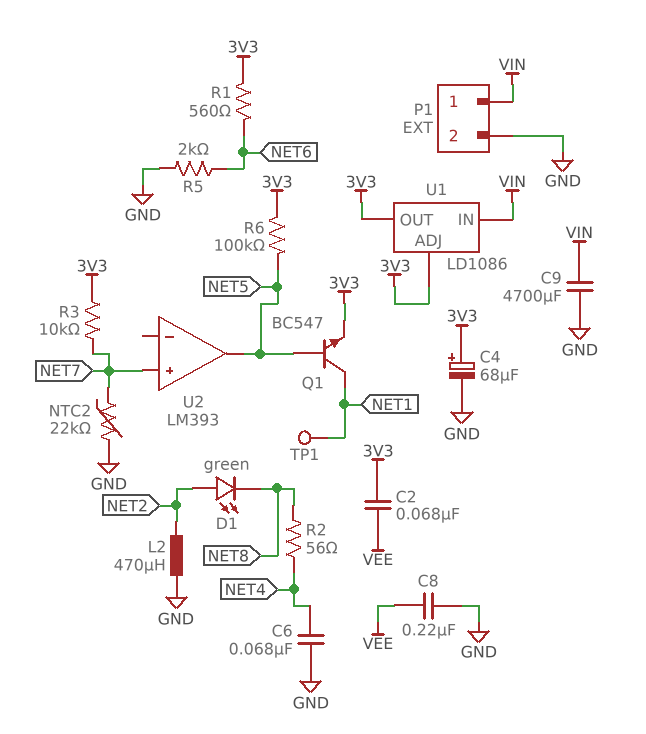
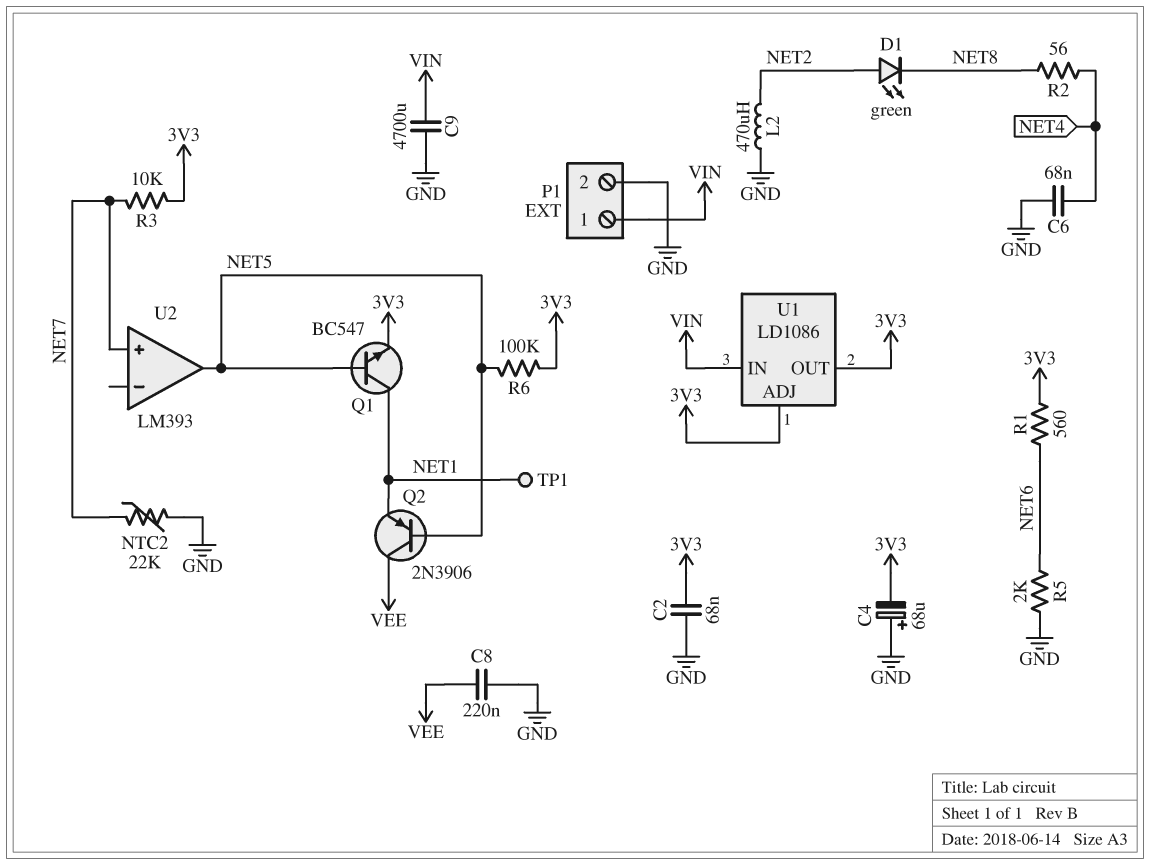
C2: 68nF (3V3, VEE) -> 68nF (3V3, GND)
C4: 68uF (plus 3V3, minus GND) -> 68uF (plus GND, minus 3V3)
Q2: none -> PNP 2N3906 (B NET5, C VEE, E NET1)

